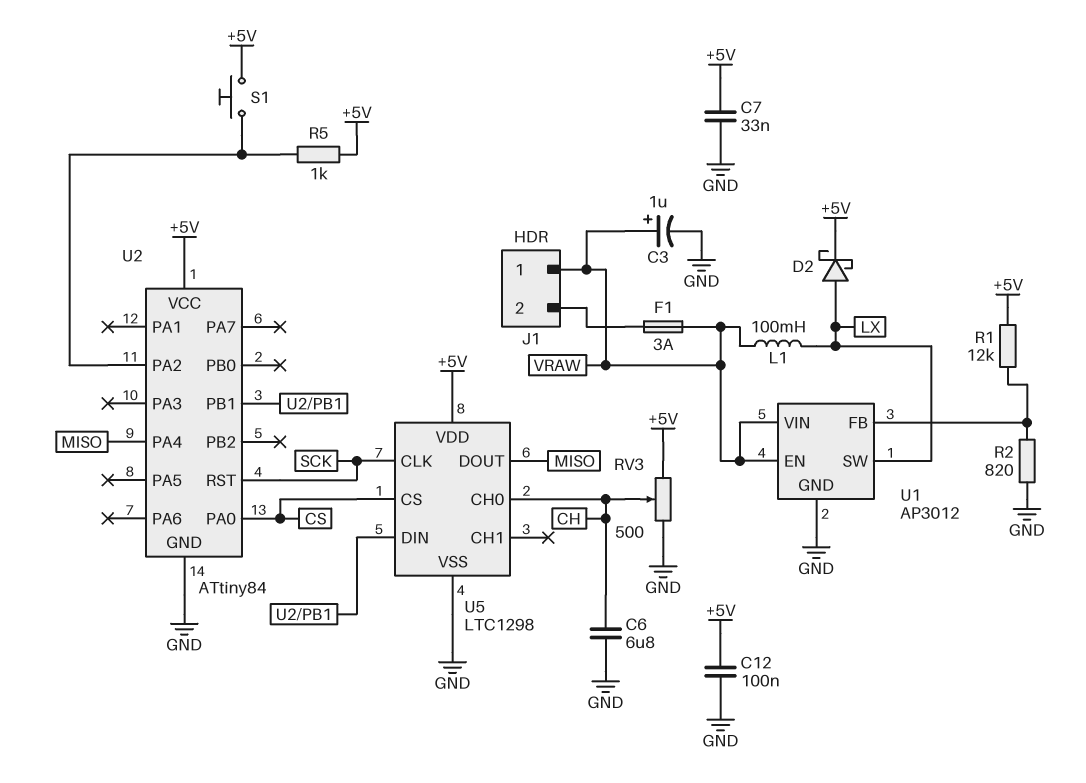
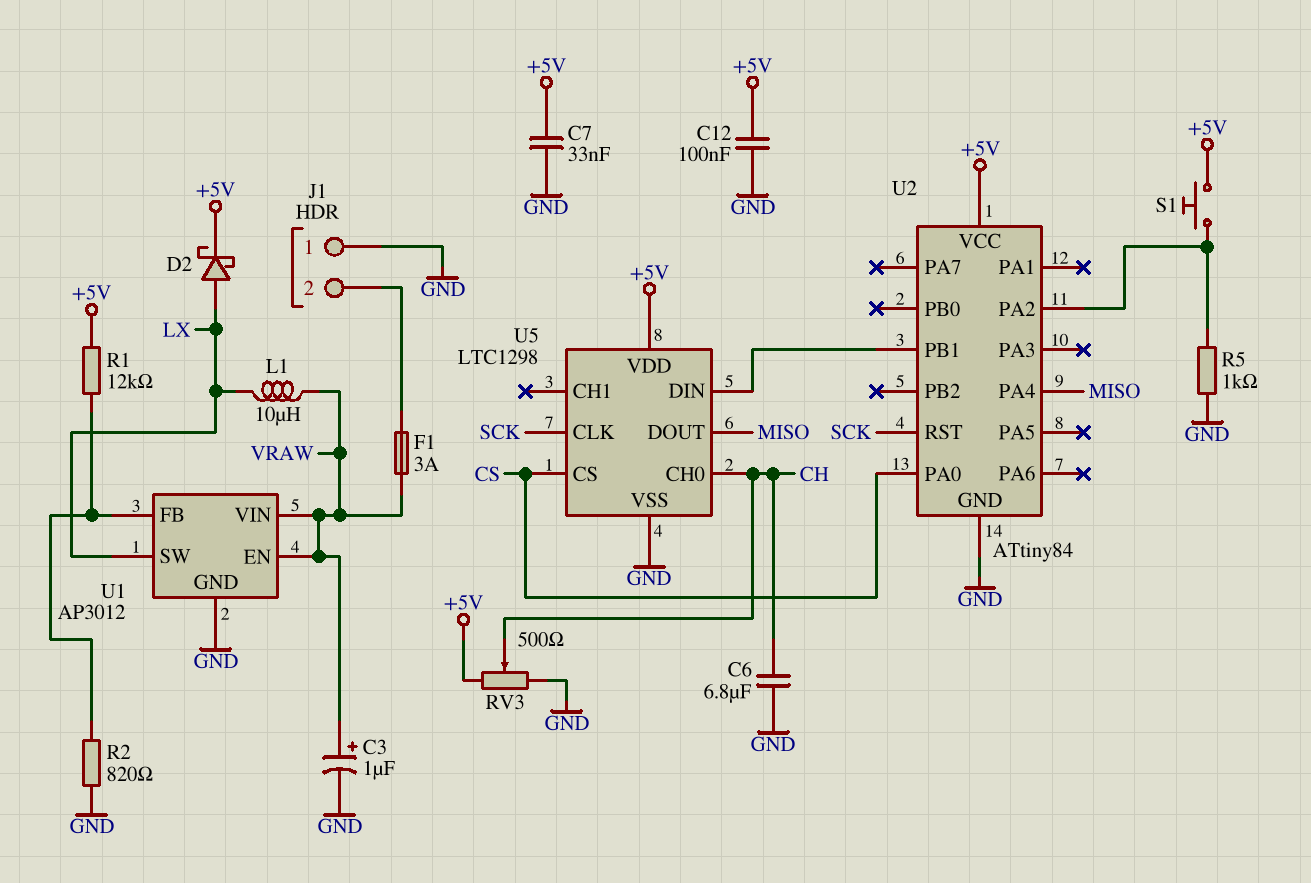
J1 pin 1: VRAW -> GND
L1: 100mH (LX, VRAW) -> 10uH (LX, VRAW)
R5: 1k (+5V, U2/PA2) -> 1k (GND, U2/PA2)

